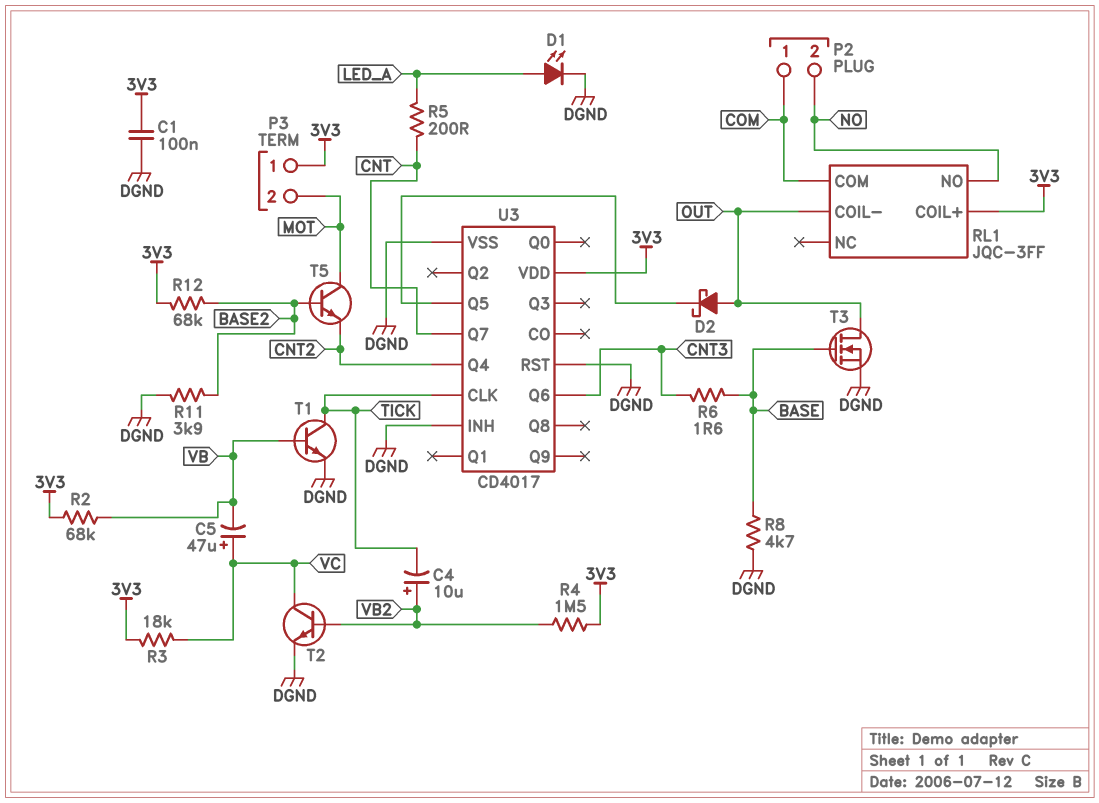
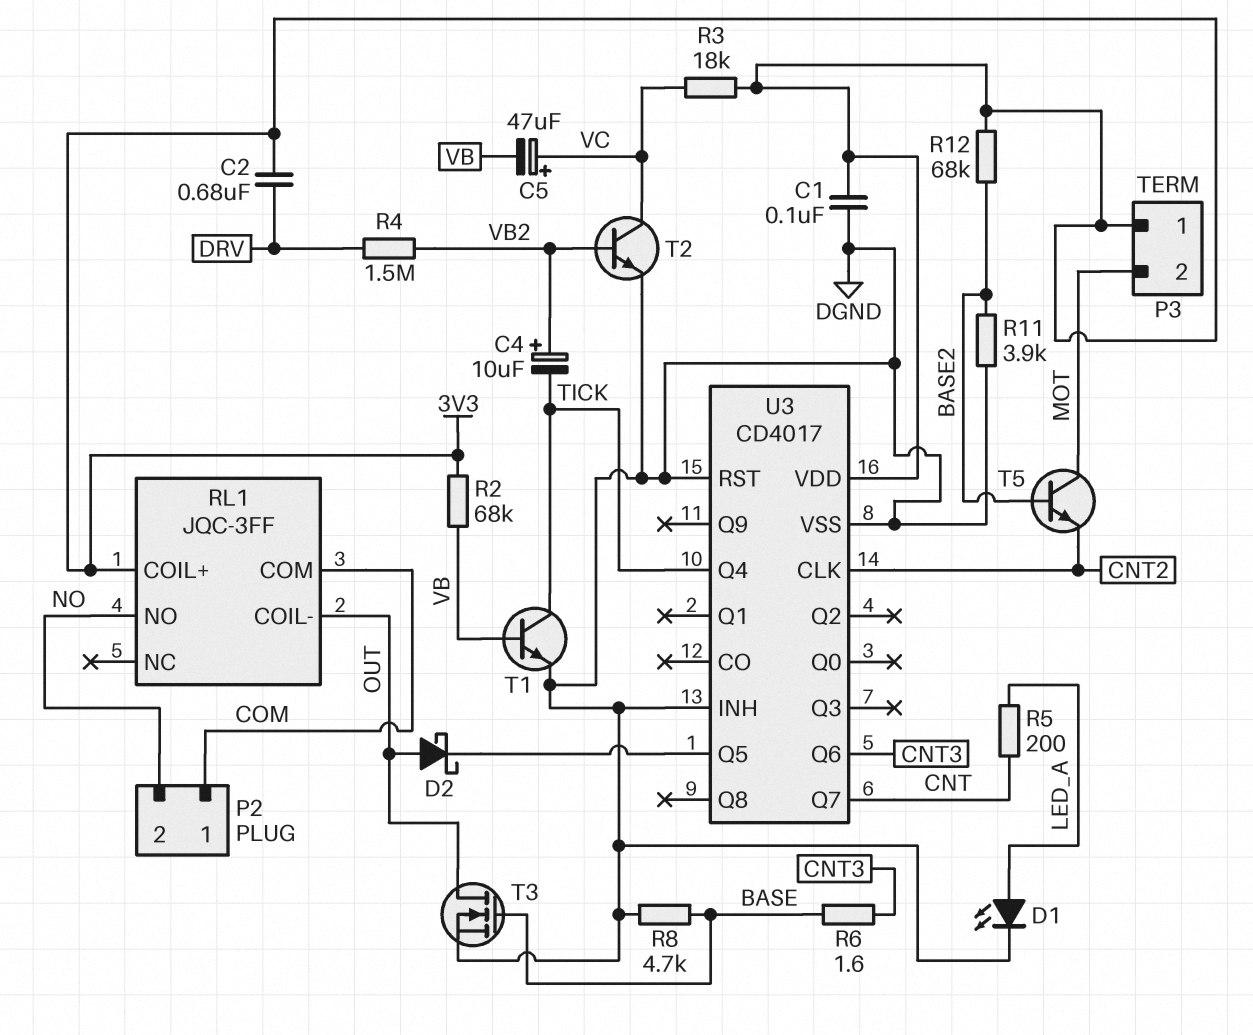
C2: none -> 680nF (3V3, DRV)
R4: 1.5M (3V3, VB2) -> 1.5M (DRV, VB2)
U3 pin CLK: TICK -> CNT2
U3 pin Q4: CNT2 -> TICK

